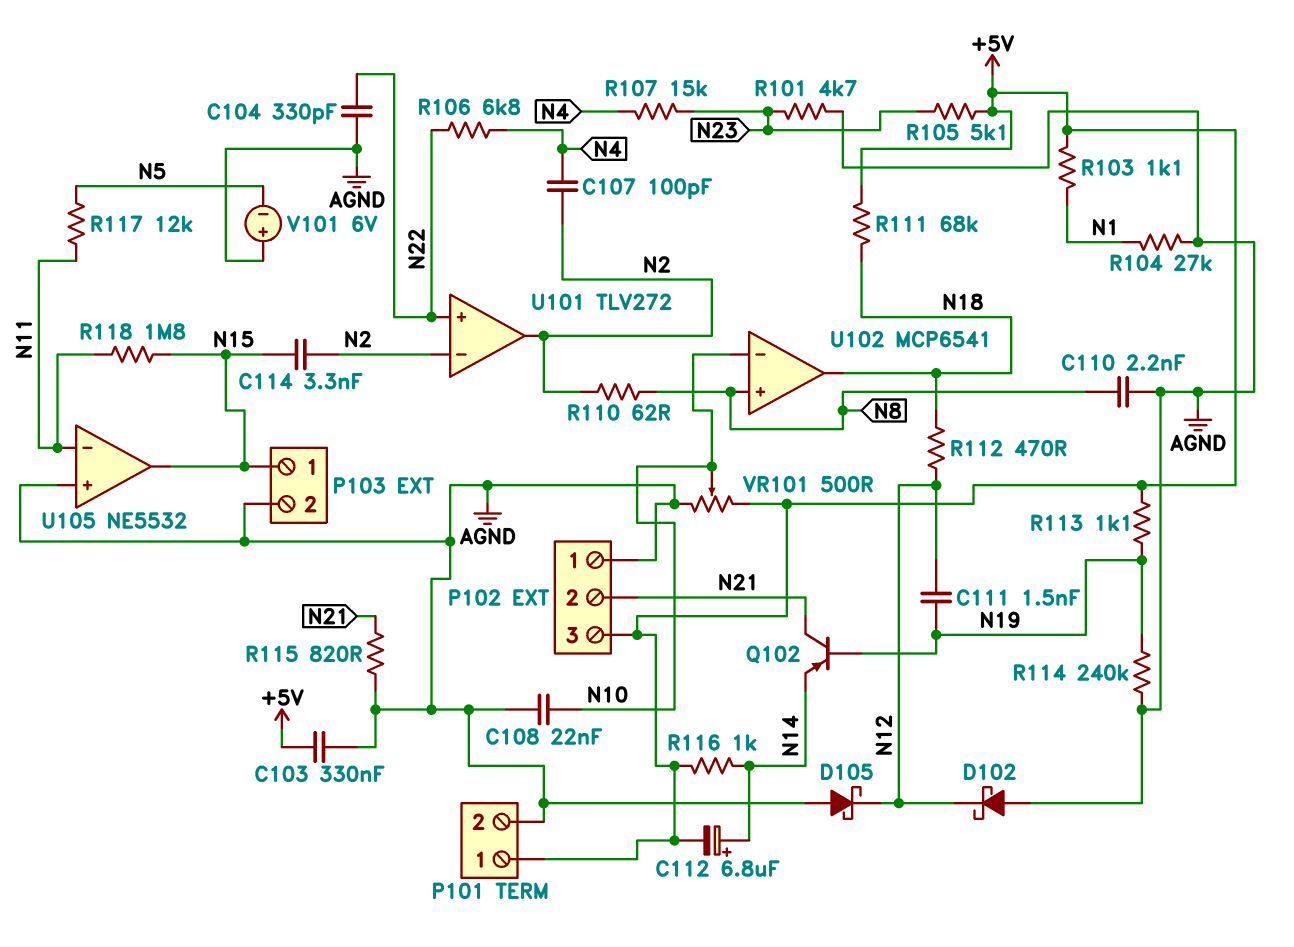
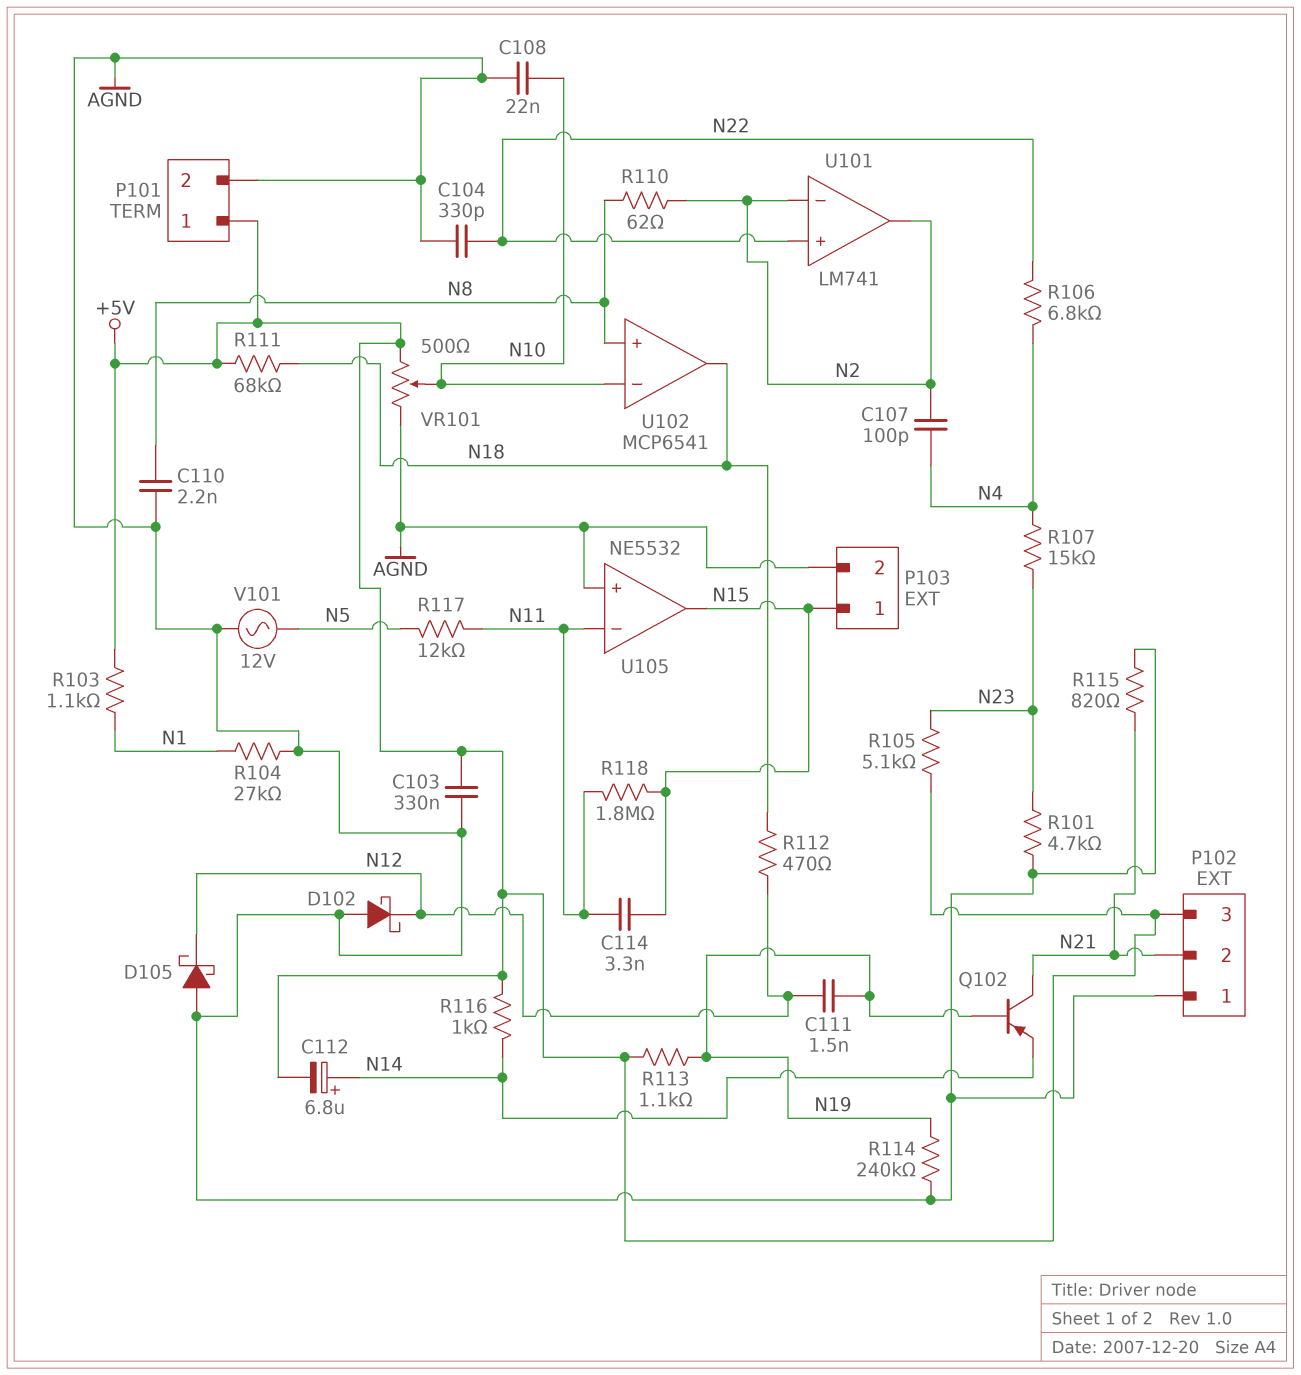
C114: 3.3nF (N2, N15) -> 3.3nF (N11, N15)
U101: TLV272 -> LM741
V101: 6V (plus AGND, minus N5) -> AC 12V (AGND, N5)

